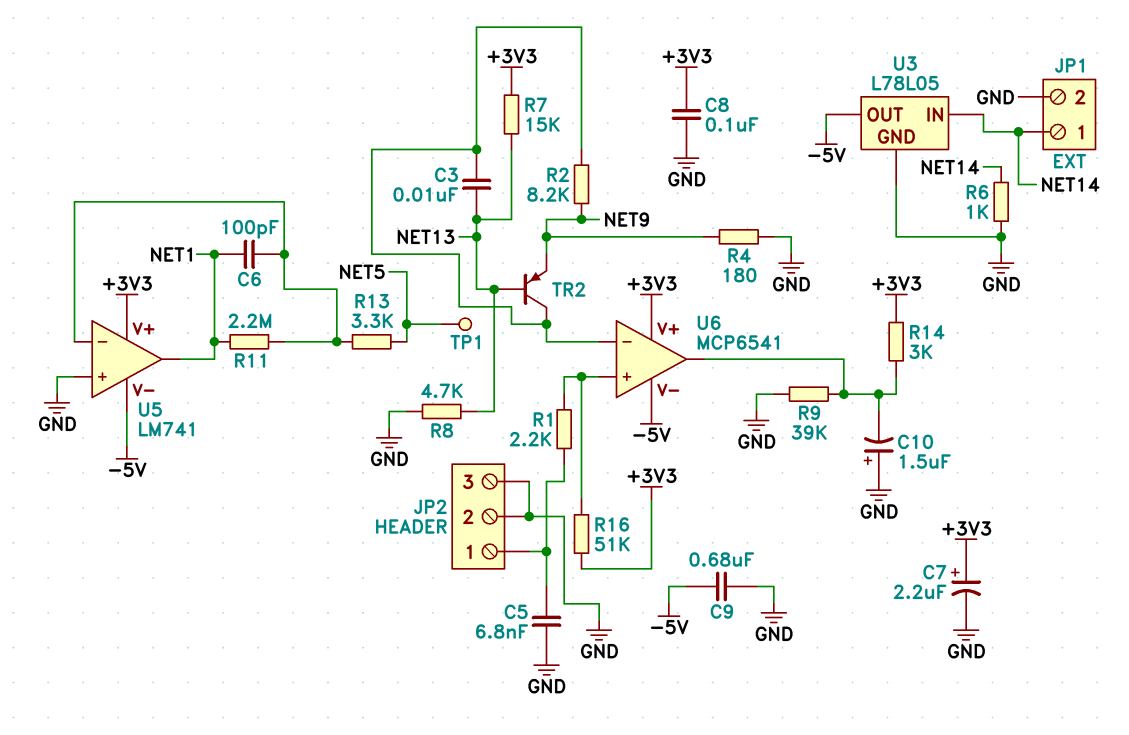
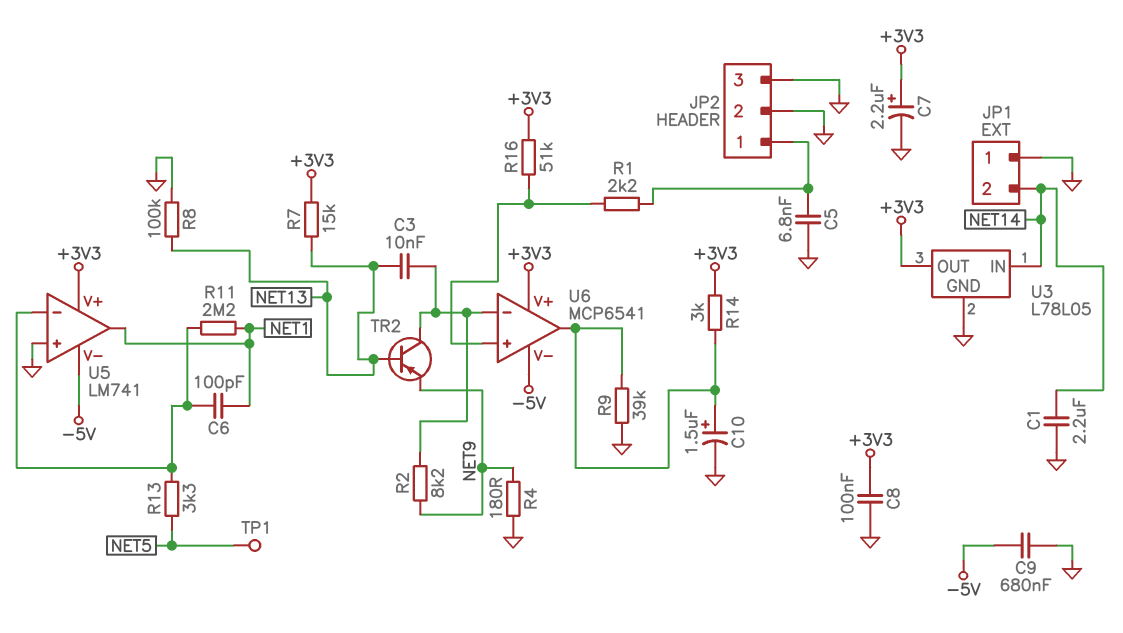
C1: none -> 2.2uF (GND, NET14)
C10: 1.5uF (plus GND, minus U6/out) -> 1.5uF (plus U6/out, minus GND)
JP1 pin 1: NET14 -> GND
JP1 pin 2: GND -> NET14
R6: 1k (GND, NET14) -> none
R8: 4.7k (GND, NET13) -> 100k (GND, NET13)
U3 pin OUT: -5V -> +3V3

